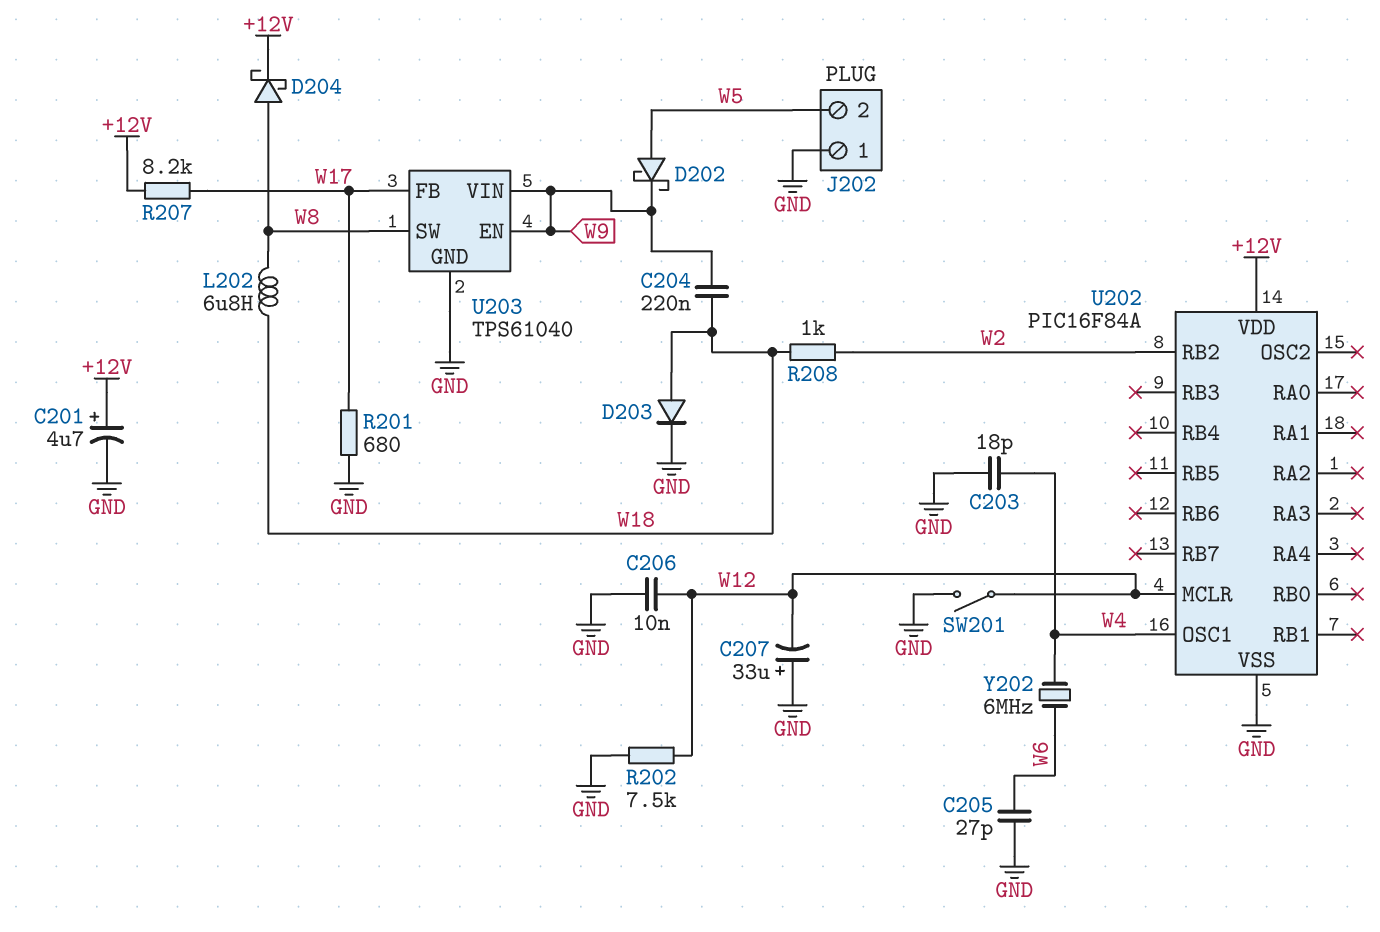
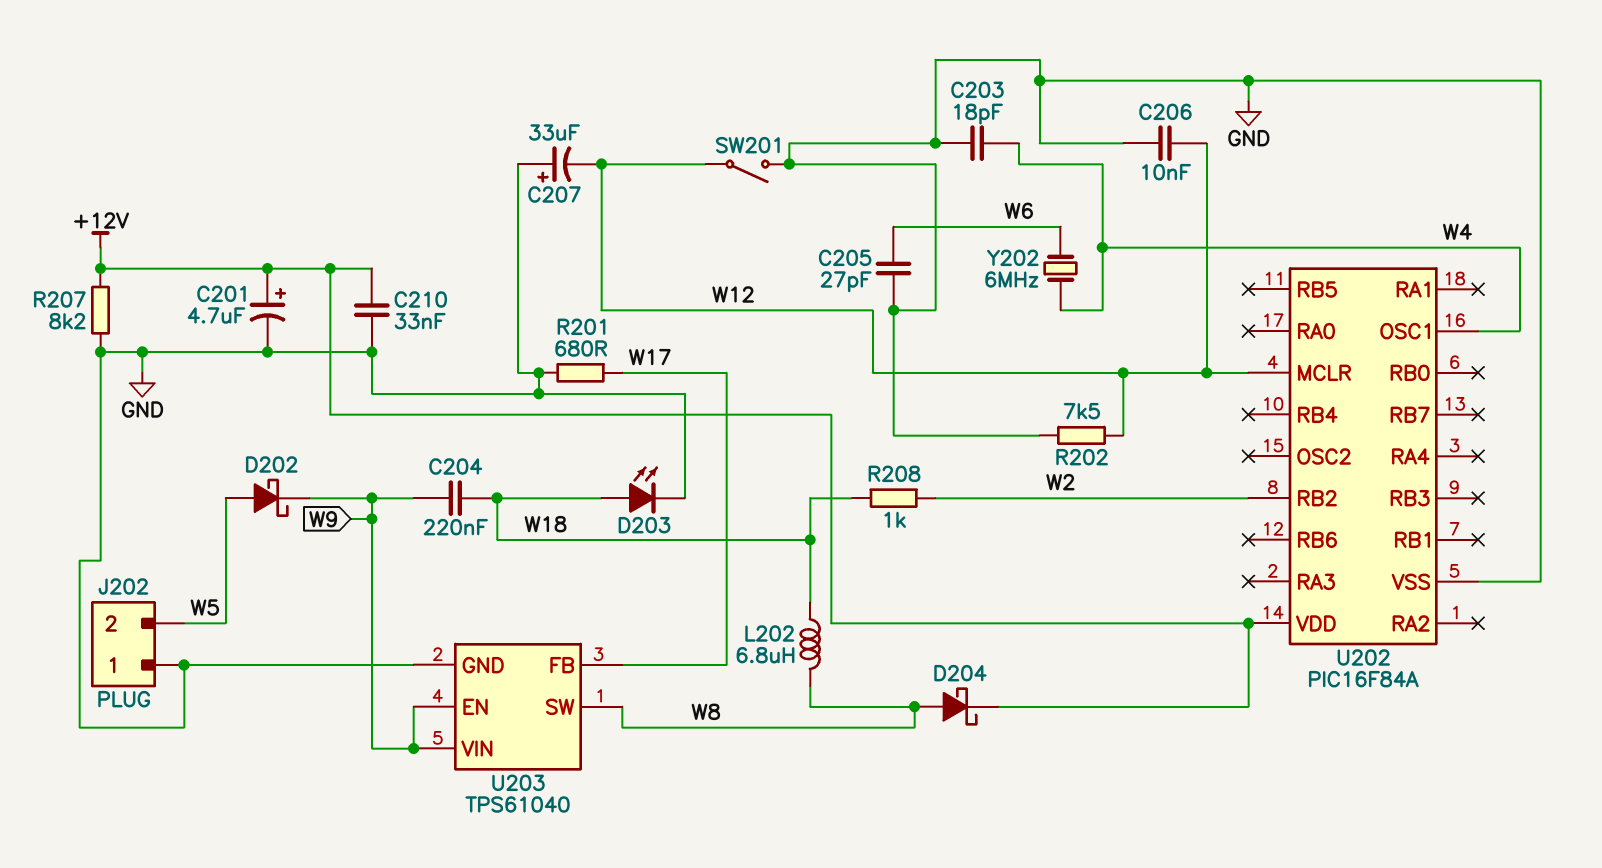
C210: none -> 33nF (+12V, GND)
D203: diode (A W18, K GND) -> LED (A W18, K GND)
R207: 8.2k (+12V, W17) -> 8.2k (+12V, GND)

